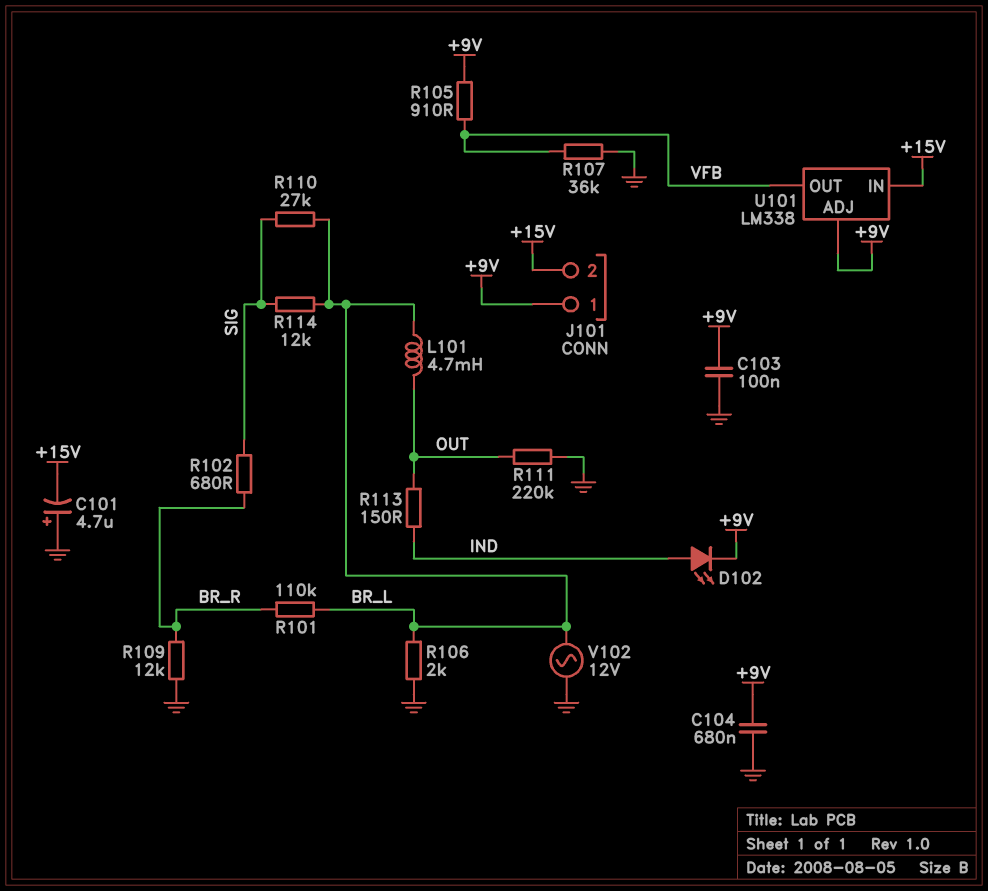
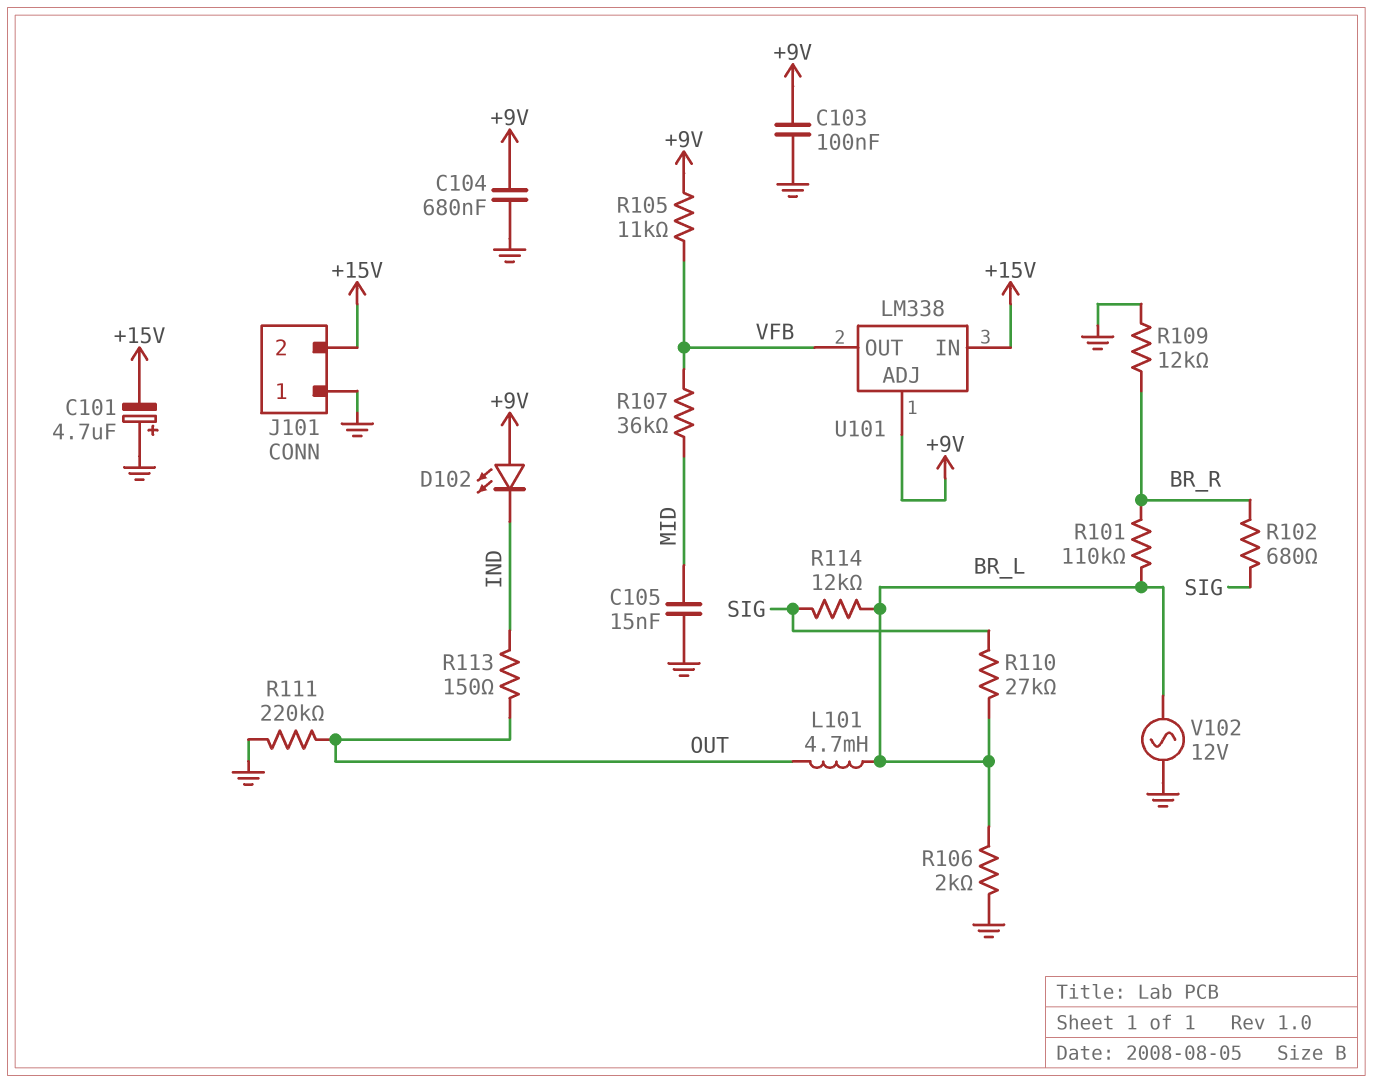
C105: none -> 15nF (GND, MID)
D102: LED (A IND, K +9V) -> LED (A +9V, K IND)
J101 pin 1: +9V -> GND
R105: 910 (+9V, VFB) -> 11k (+9V, VFB)
R107: 36k (GND, VFB) -> 36k (MID, VFB)

